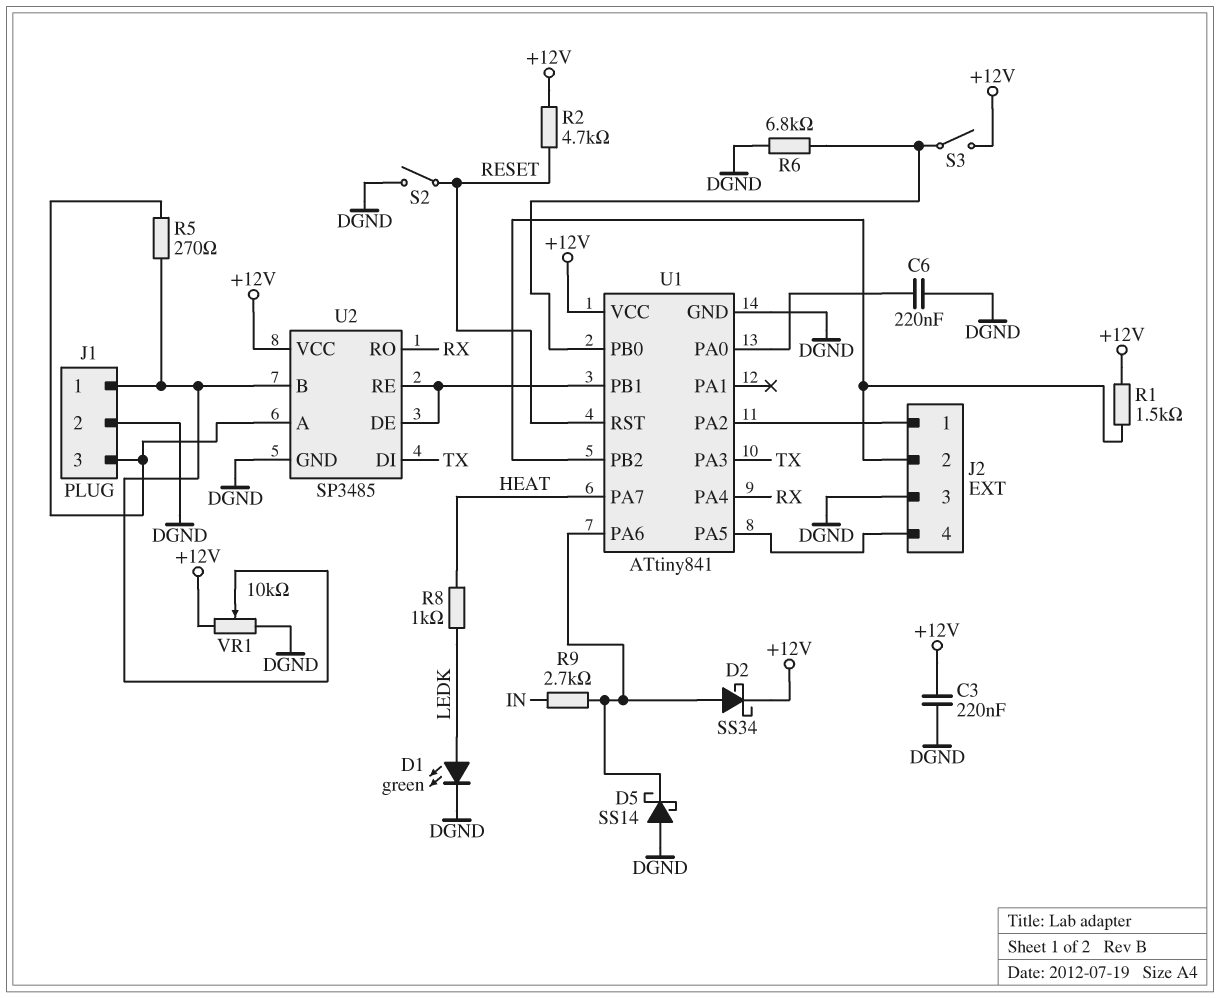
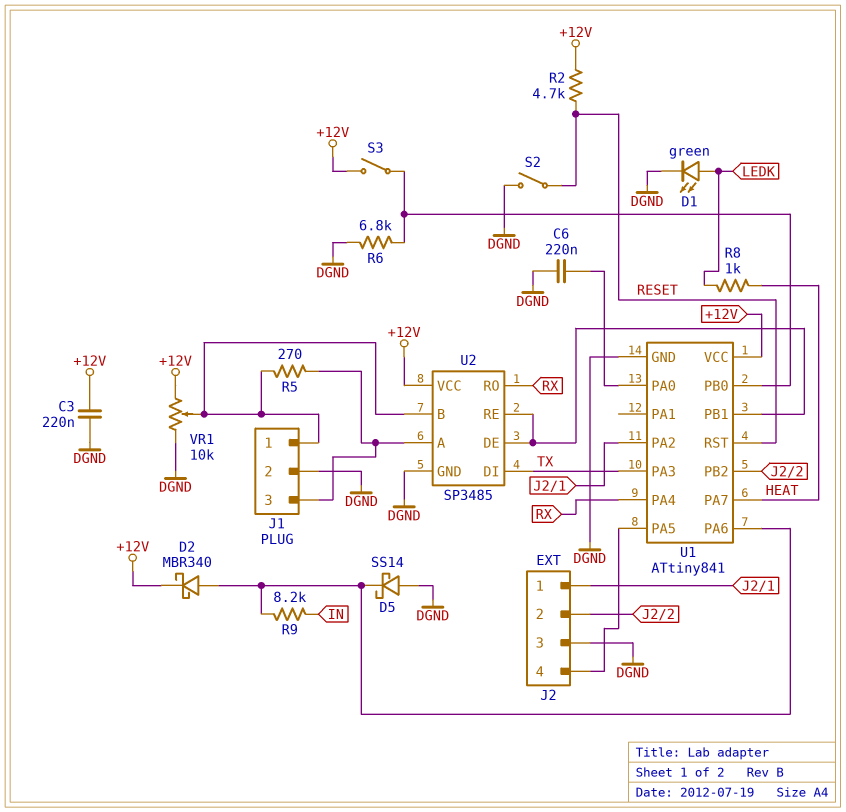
D2: schottky SS34 (A U1/PA6, K +12V) -> schottky MBR340 (A U1/PA6, K +12V)
R1: 1.5k (+12V, J2/2) -> none
R9: 2.7k (IN, U1/PA6) -> 8.2k (IN, U1/PA6)

